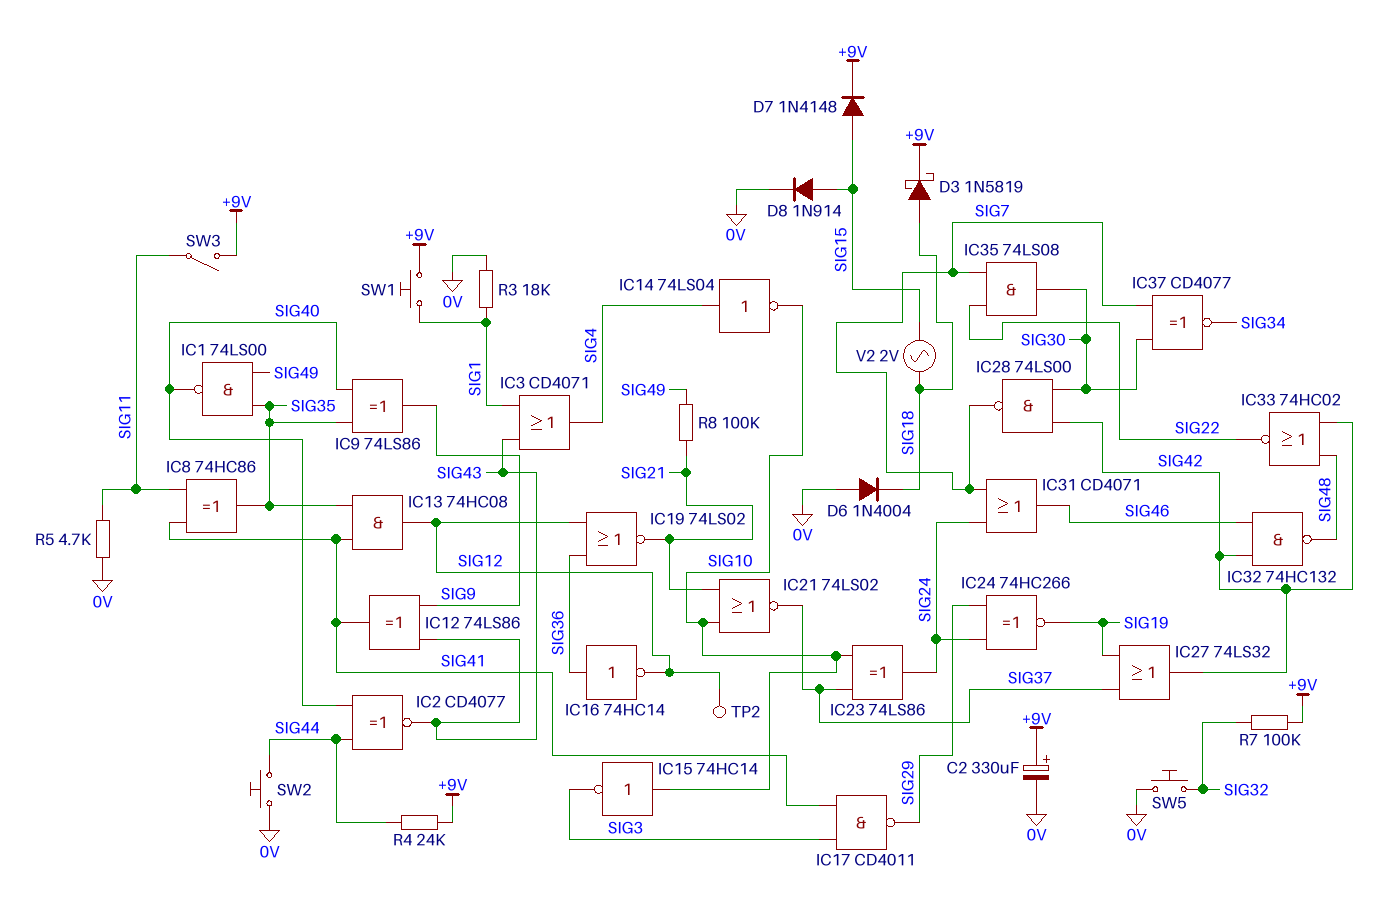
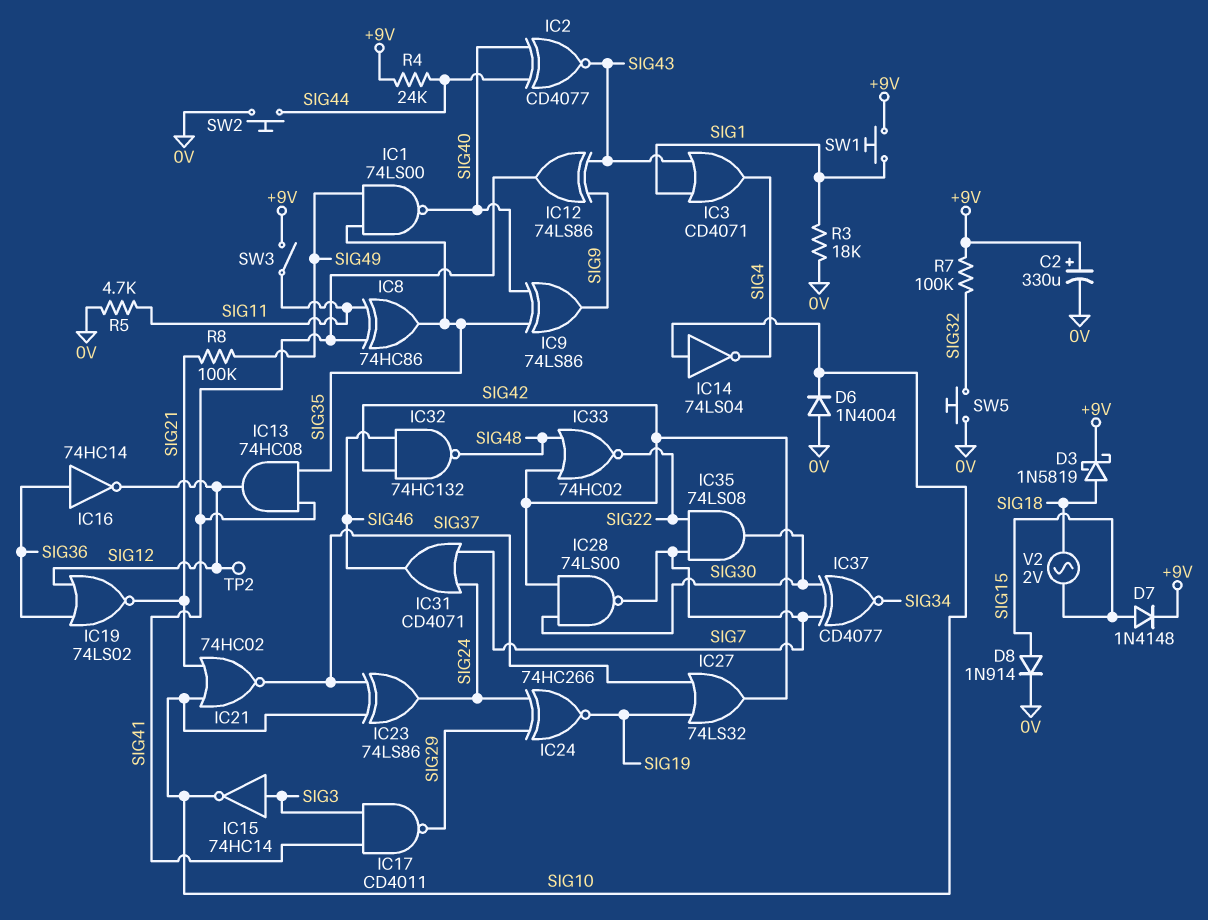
D6: diode 1N4004 (A 0V, K SIG18) -> diode 1N4004 (A 0V, K SIG10)
IC14: NOT 74LS04 (in SIG4, out SIG10) -> NOT 74LS04 (in SIG10, out SIG4)
IC15: NOT 74HC14 (in SIG10, out SIG3) -> NOT 74HC14 (in SIG3, out SIG10)
IC21: NOR 74LS02 (in SIG10, in SIG21, out SIG37) -> NOR 74HC02 (in SIG10, in SIG21, out SIG37)

